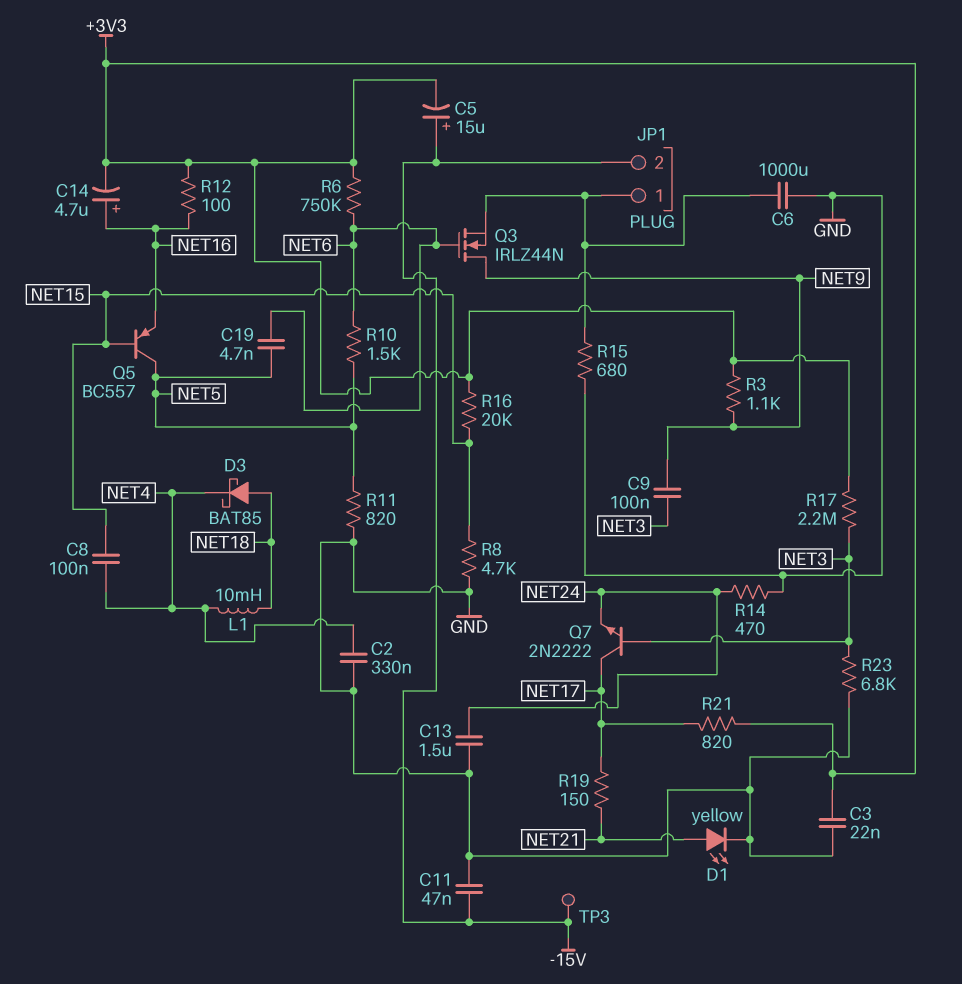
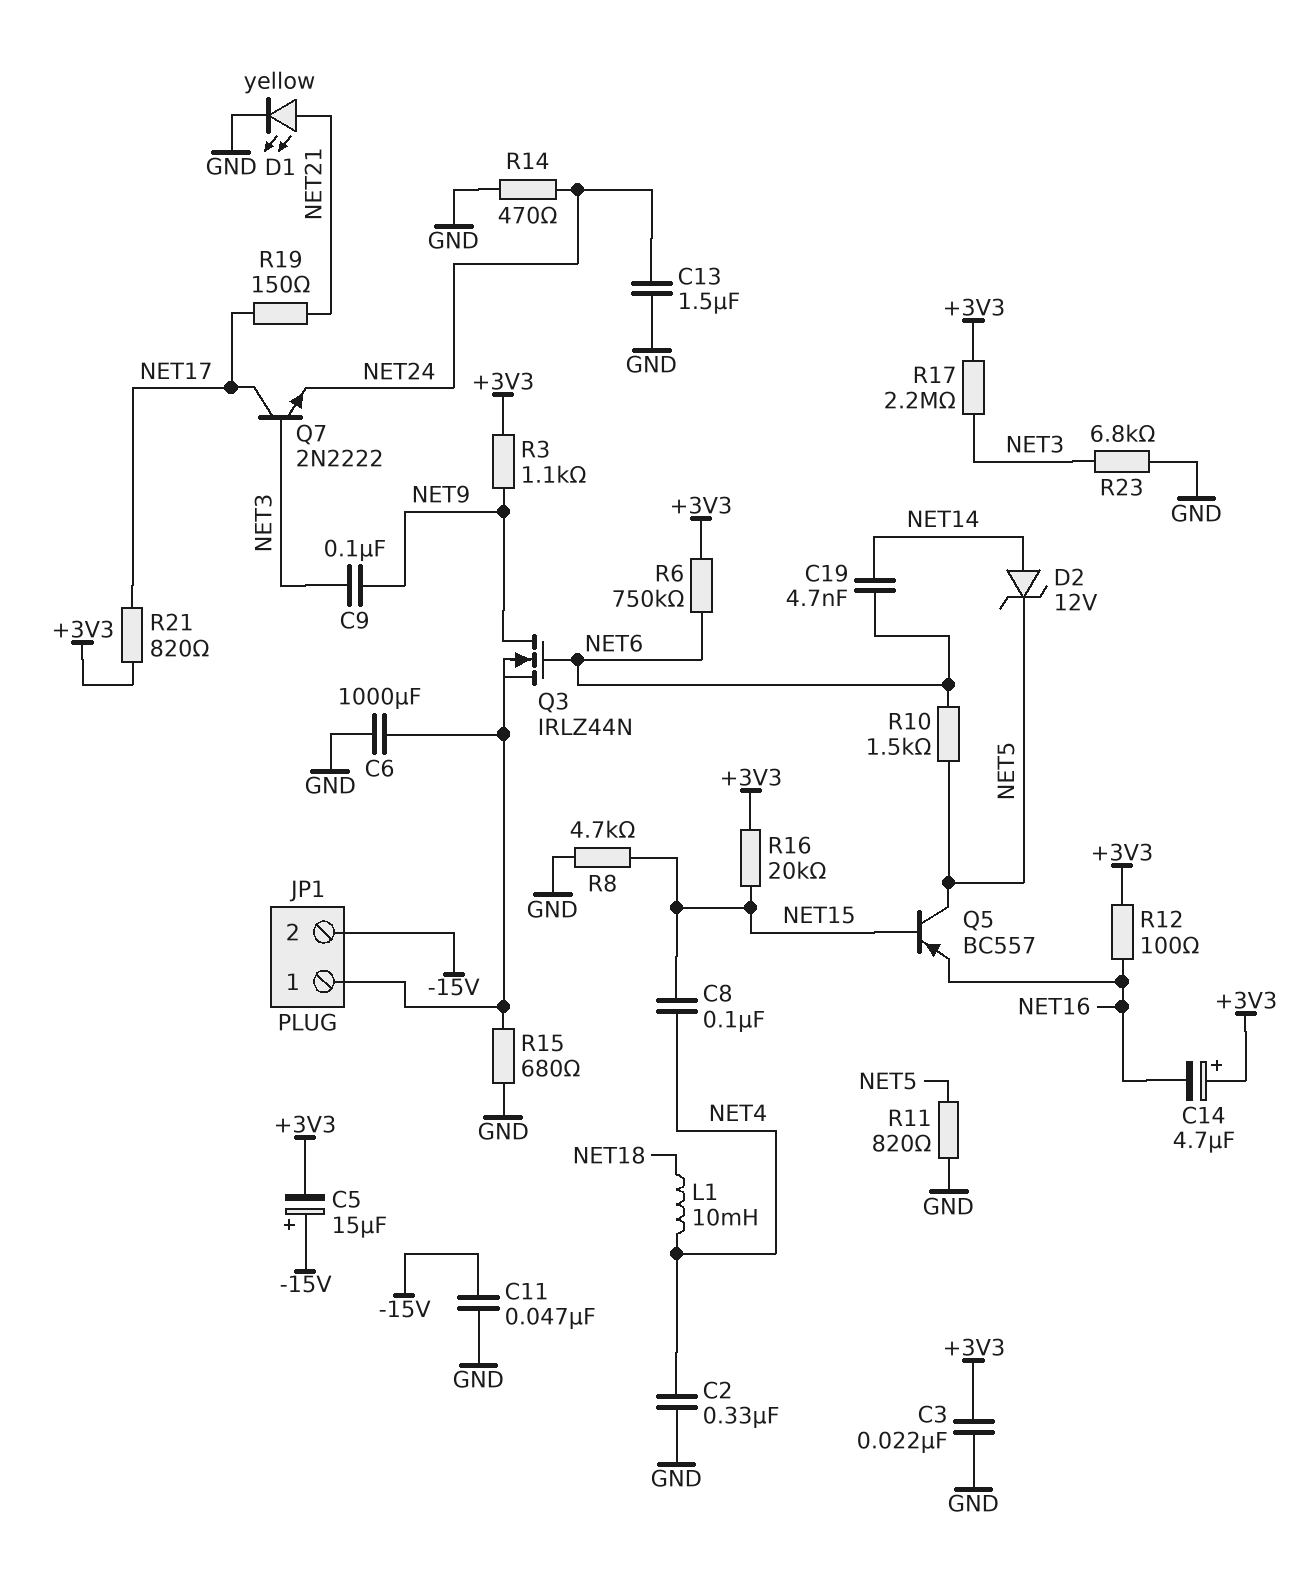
C14: 4.7uF (plus NET16, minus +3V3) -> 4.7uF (plus +3V3, minus NET16)
C19: 4.7nF (NET5, NET6) -> 4.7nF (NET6, NET14)
D2: none -> zener 12V (A NET14, K NET5)
D3: schottky BAT85 (A NET18, K NET4) -> none
TP3: test point (-15V) -> none

